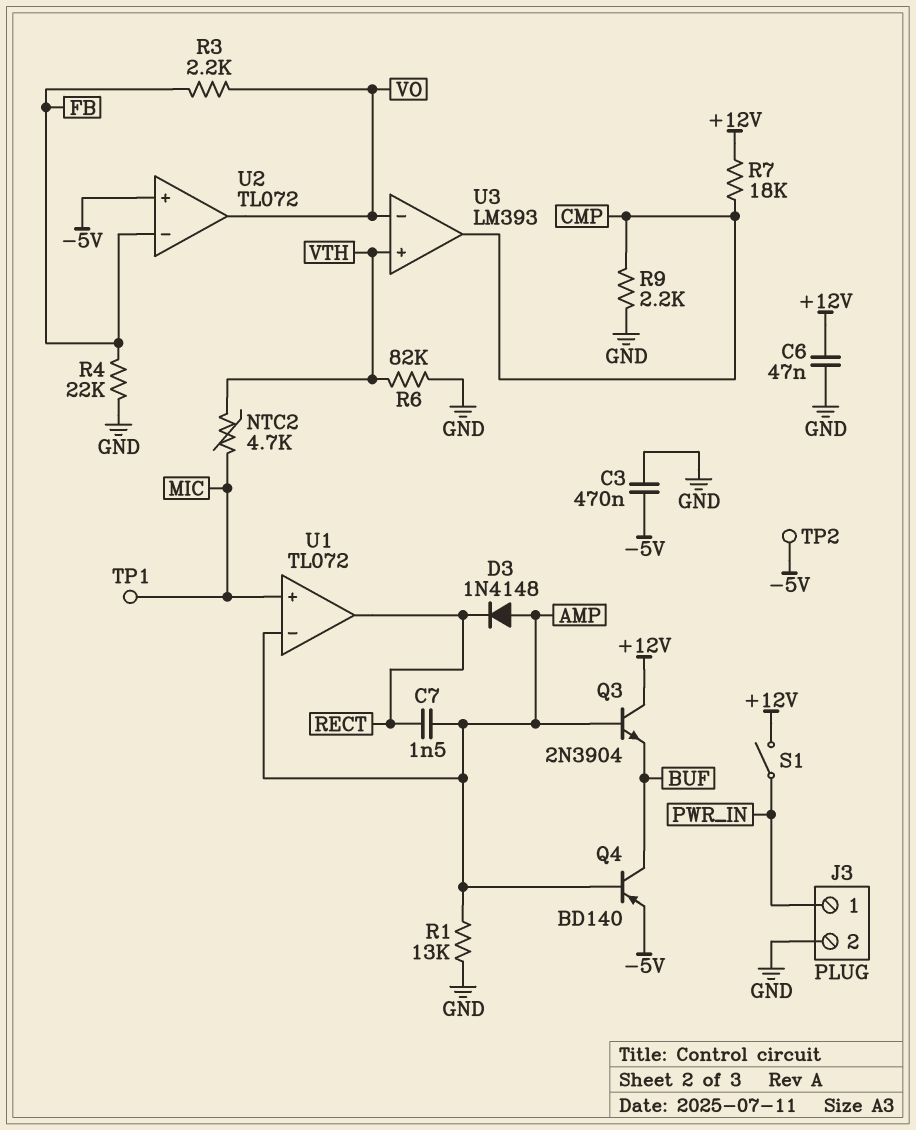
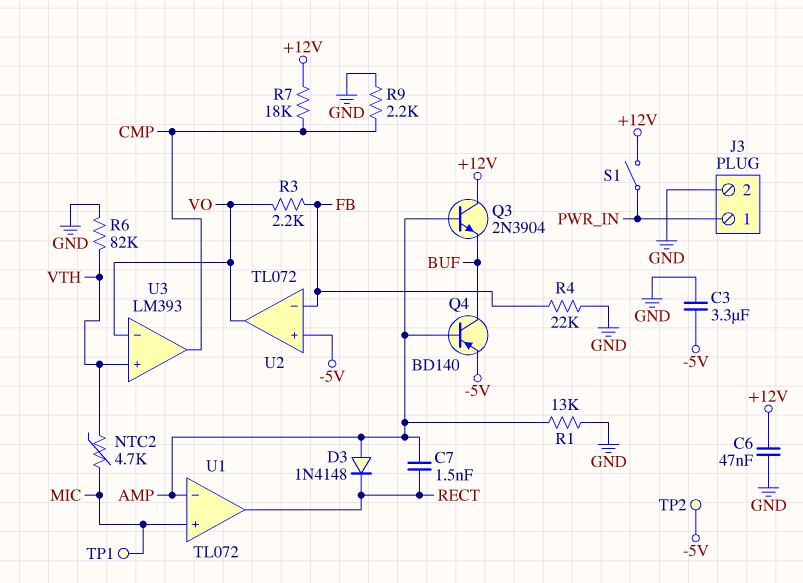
C3: 470nF (-5V, GND) -> 3.3uF (-5V, GND)

